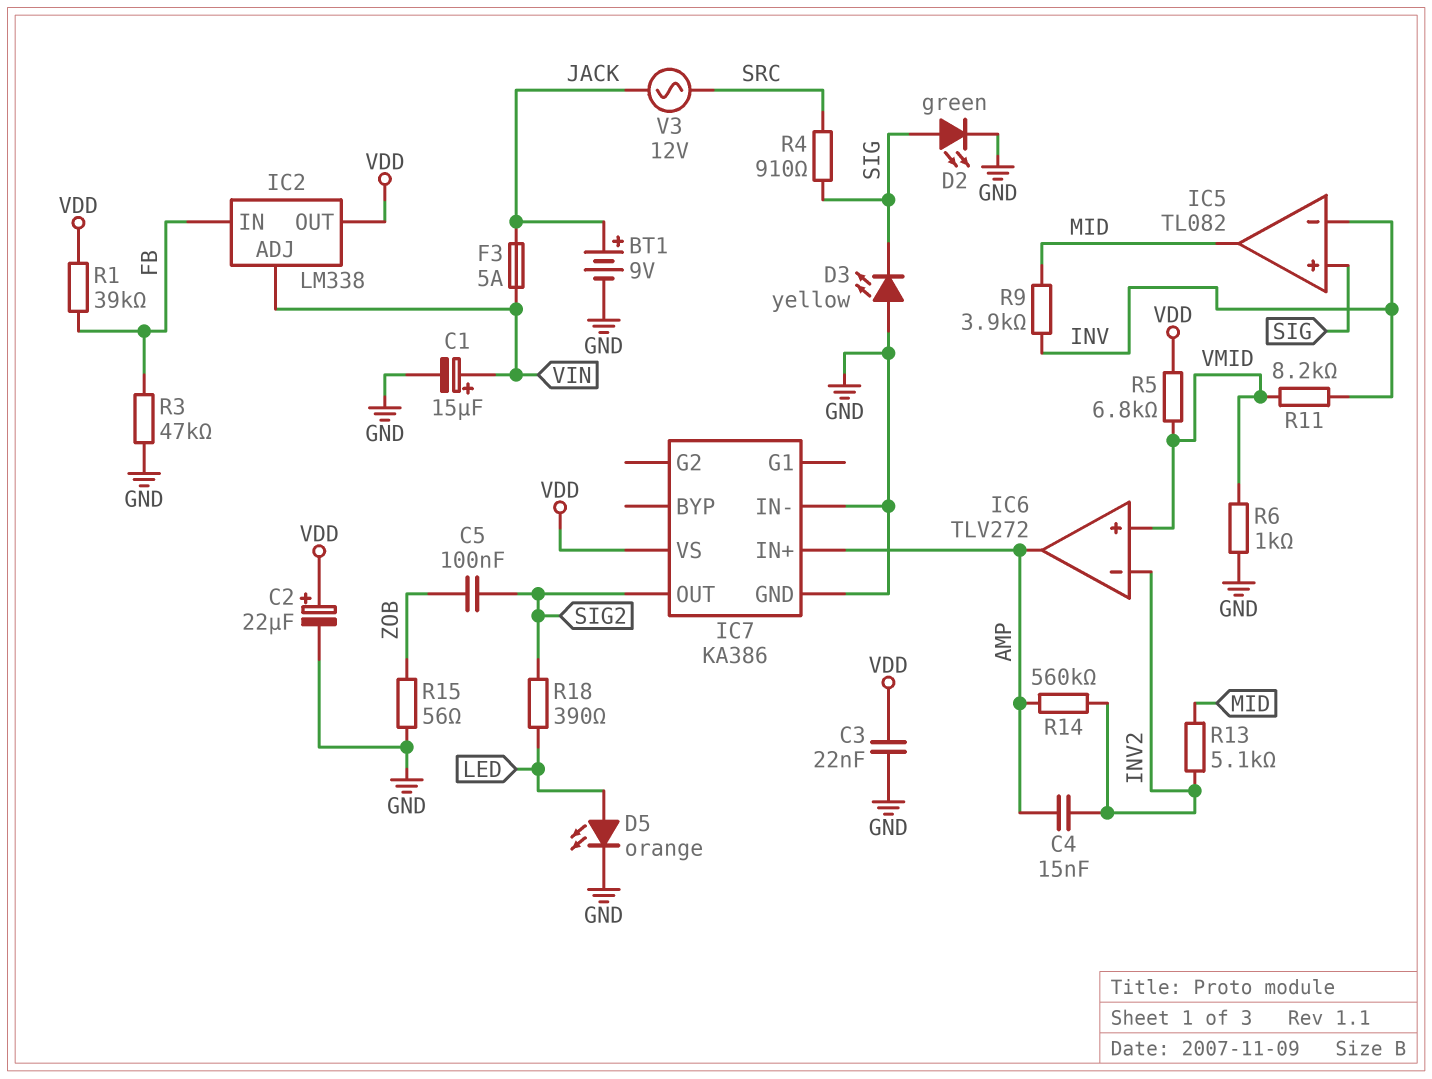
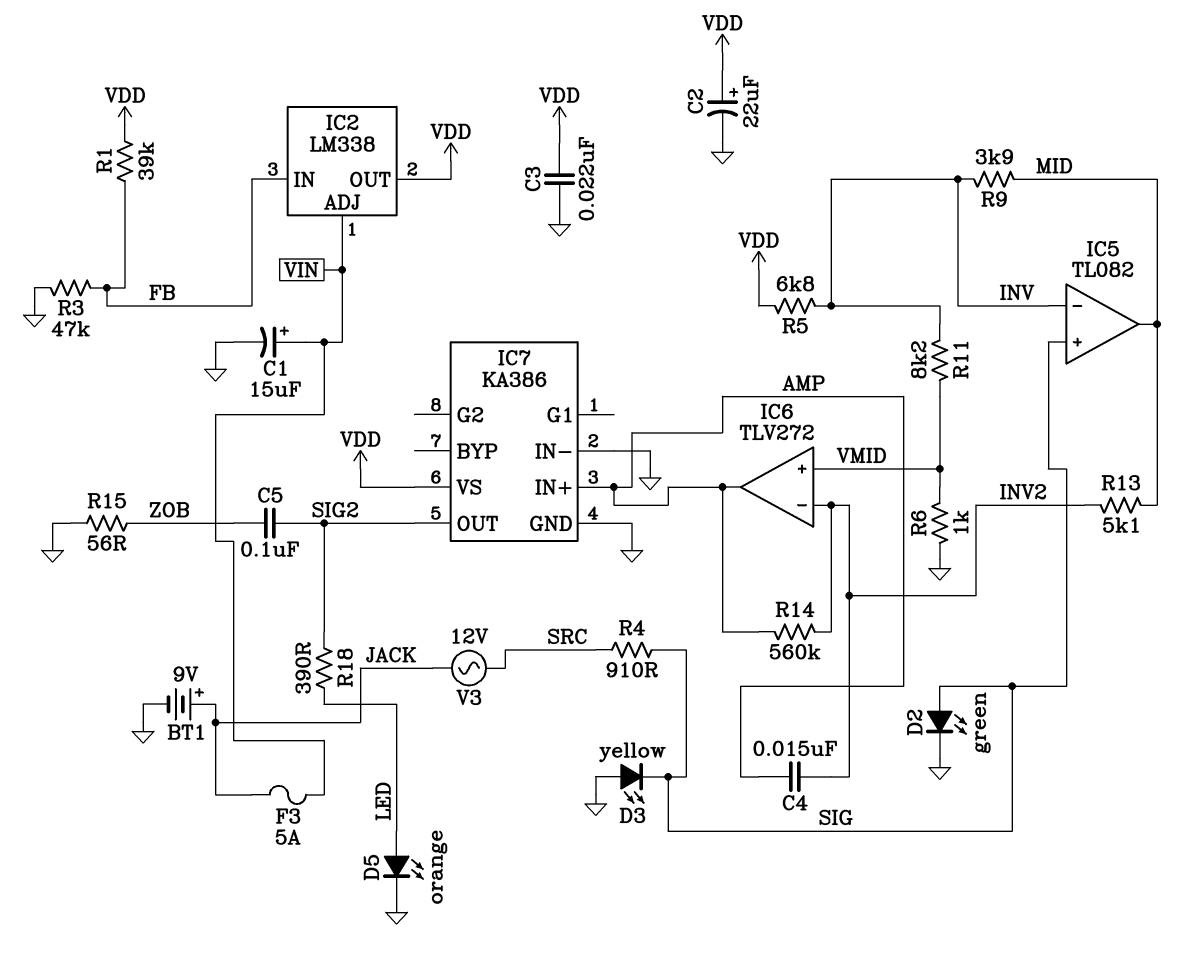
R5: 6.8k (VDD, VMID) -> 6.8k (INV, VDD)

